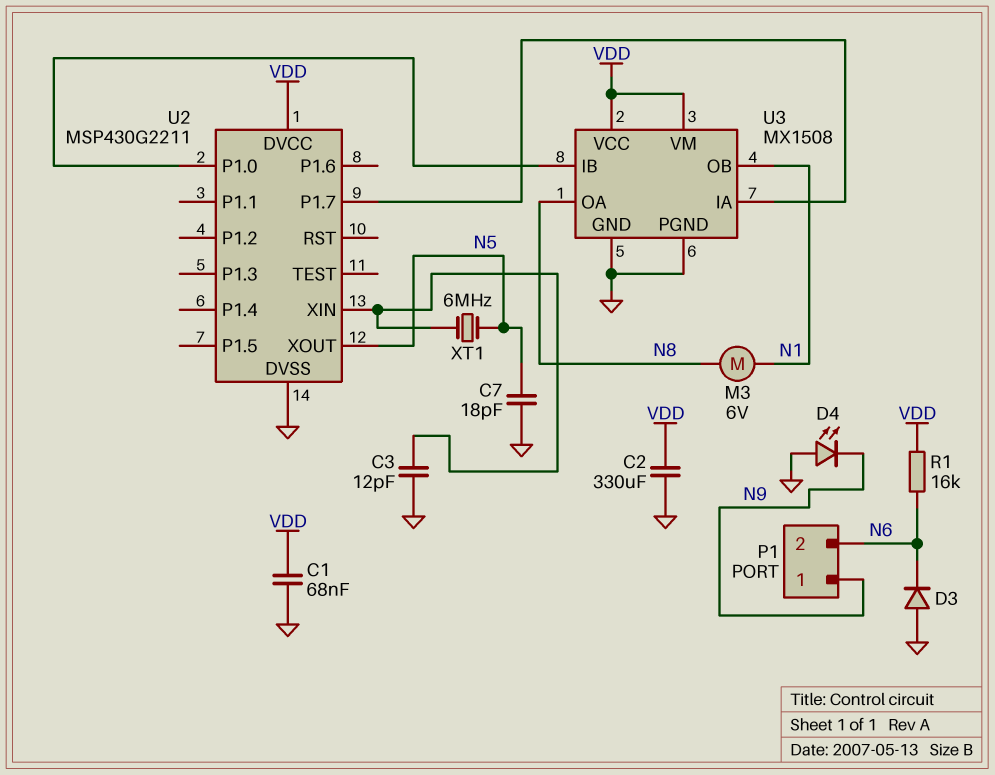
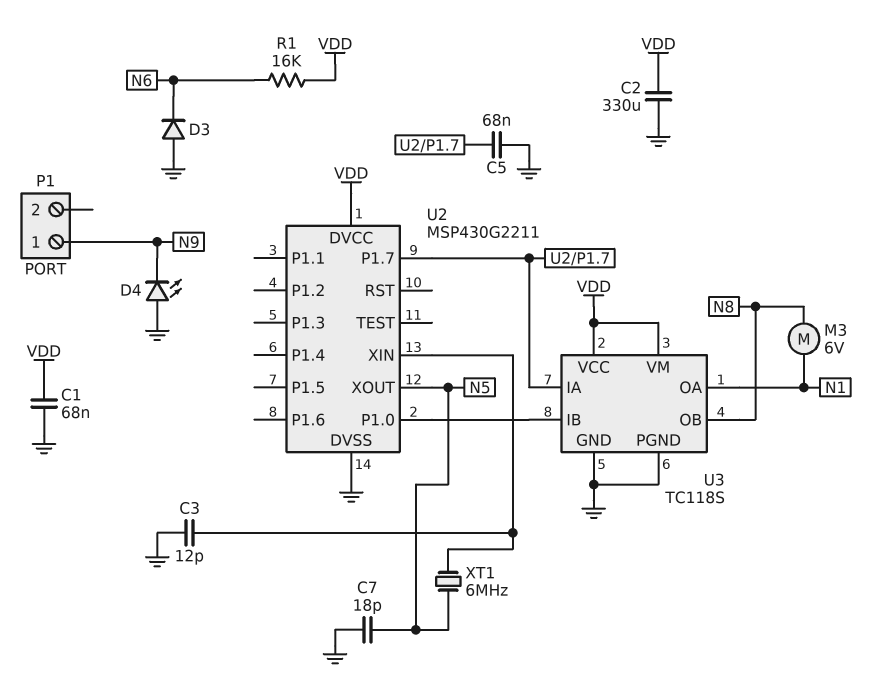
C5: none -> 68nF (GND, U2/P1.7)
P1 pin 2: N6 -> none
U3: MX1508 -> TC118S
U3 pin OA: N8 -> N1
U3 pin OB: N1 -> N8

